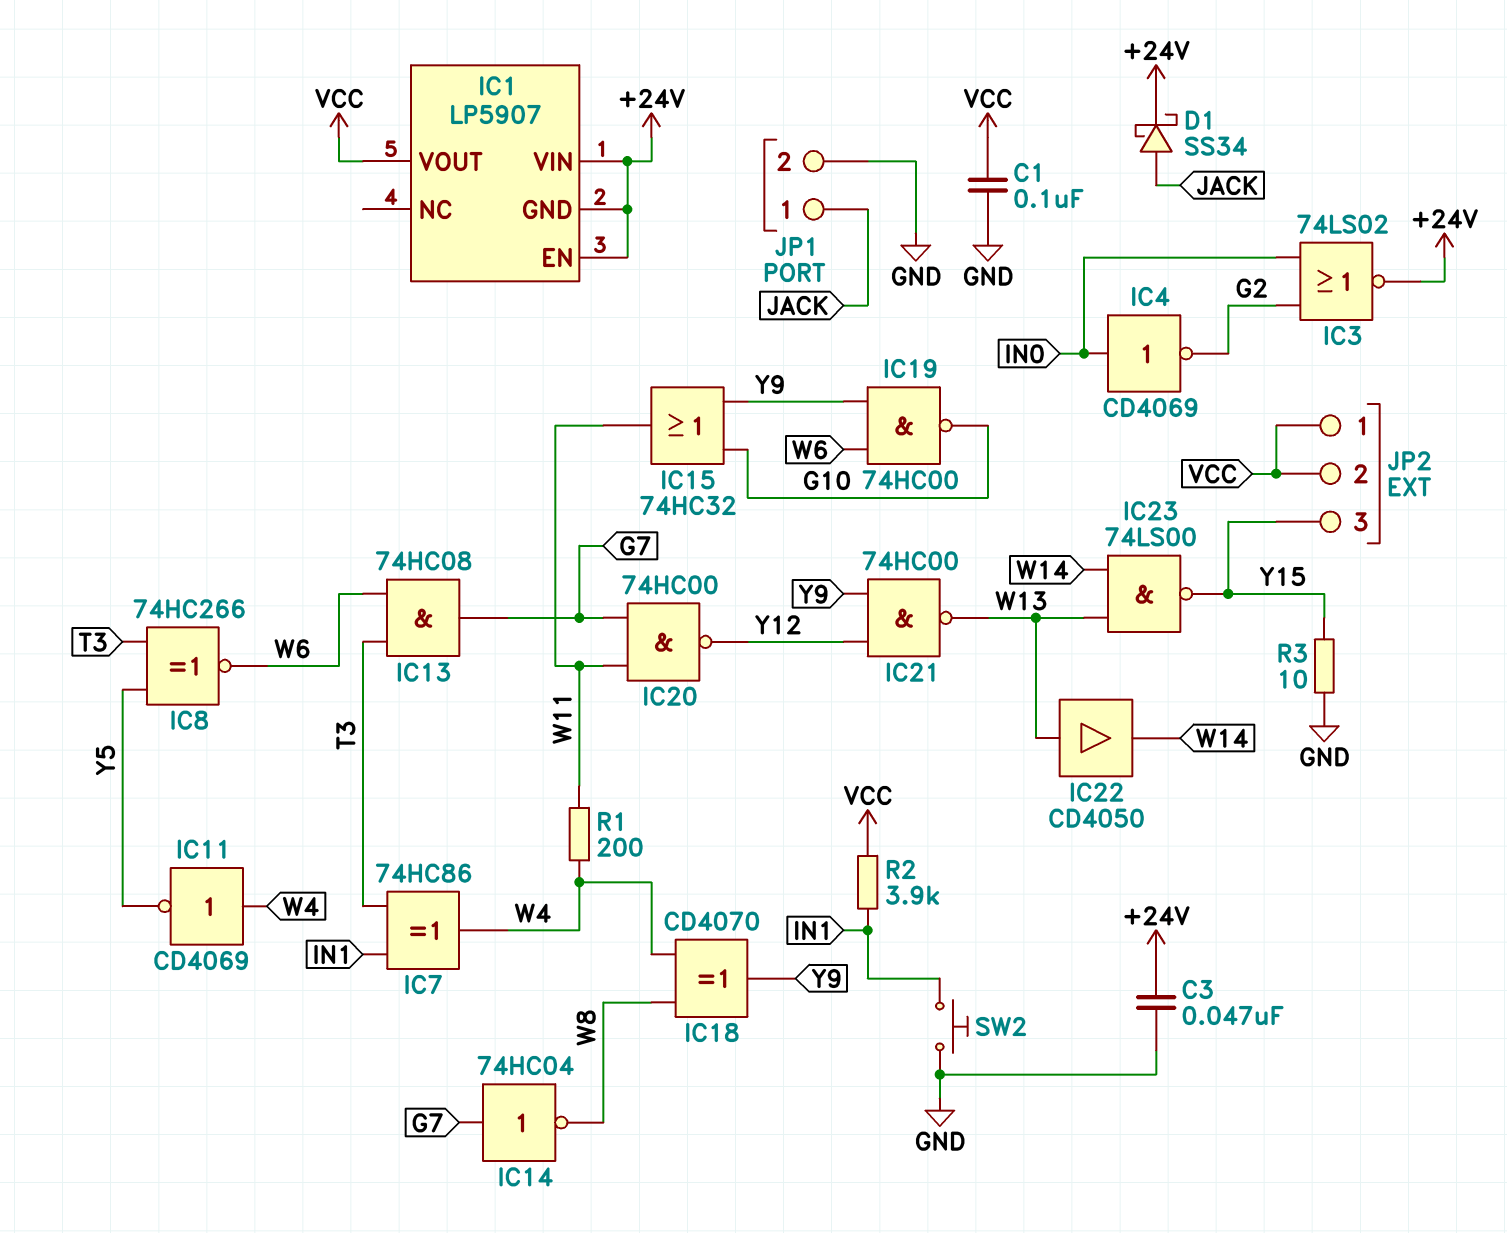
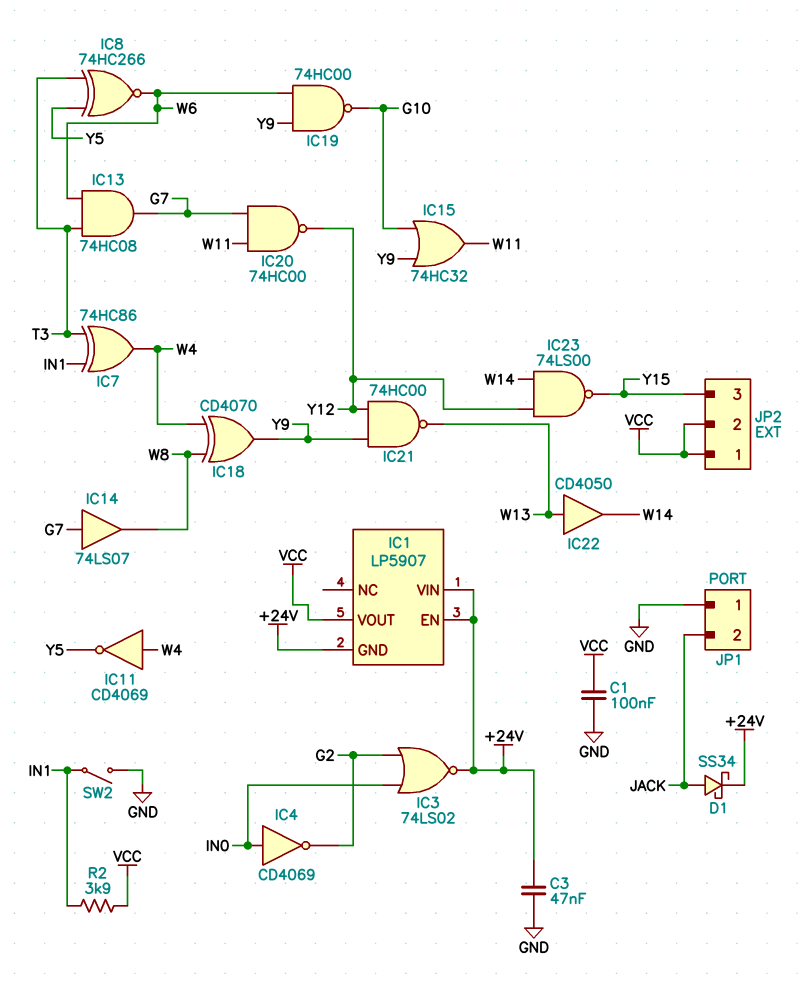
IC14: NOT 74HC04 (in G7, out W8) -> buffer 74LS07 (in G7, out W8)
IC23: NAND 74LS00 (in W13, in W14, out Y15) -> NAND 74LS00 (in W14, in Y12, out Y15)
JP1 pin 1: JACK -> GND
JP1 pin 2: GND -> JACK
R1: 200 (W4, W11) -> none
R3: 10 (GND, Y15) -> none
SW2: button (GND, IN1) -> switch (GND, IN1)

